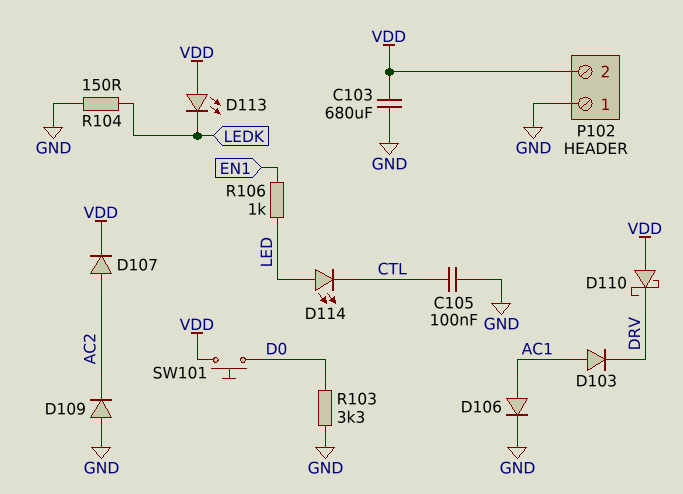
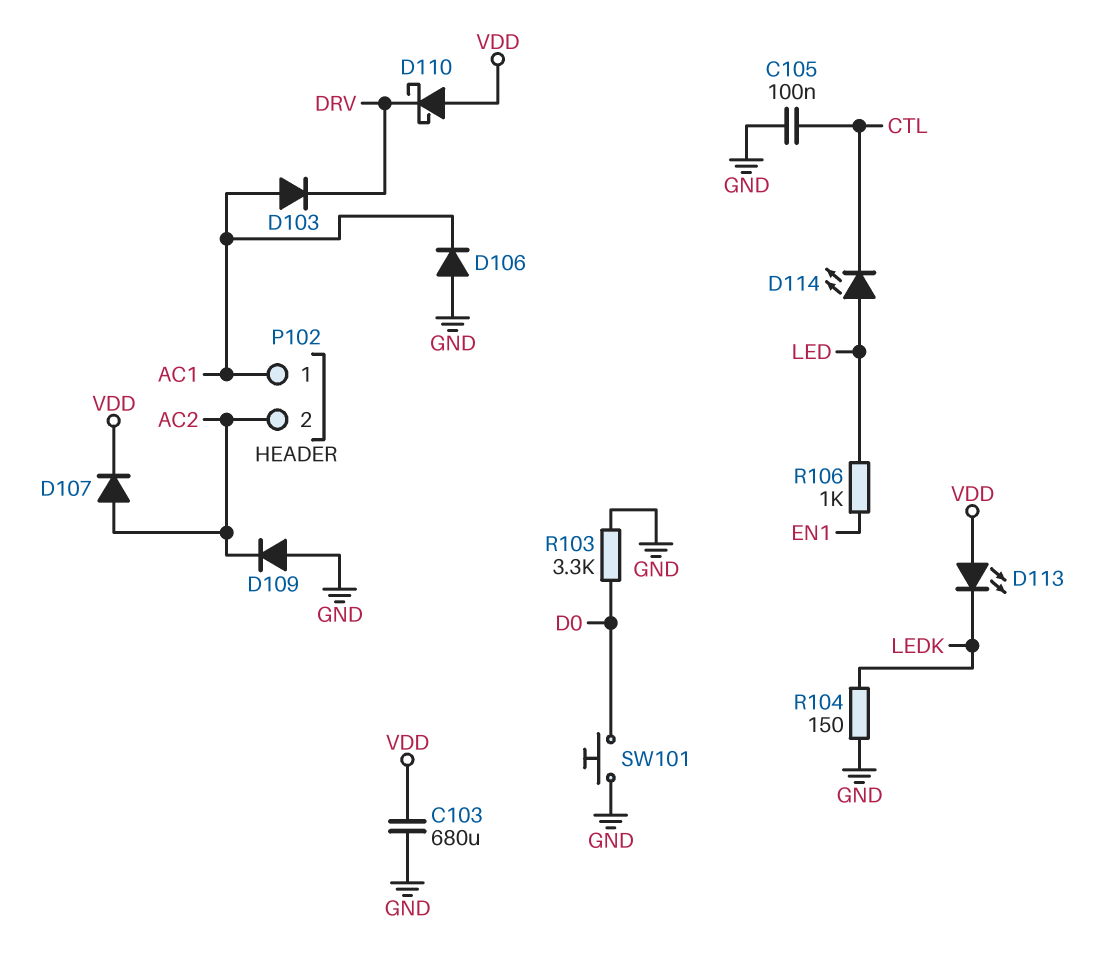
D106: diode (A AC1, K GND) -> diode (A GND, K AC1)
P102 pin 1: GND -> AC1
P102 pin 2: VDD -> AC2
SW101: button (D0, VDD) -> button (D0, GND)

